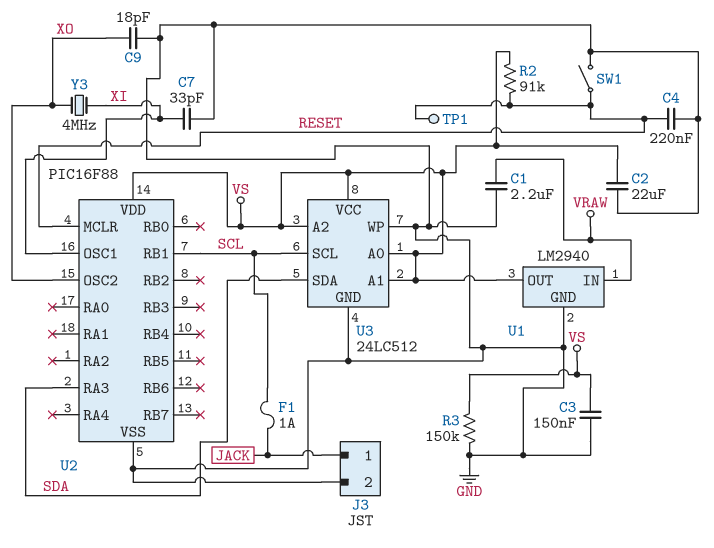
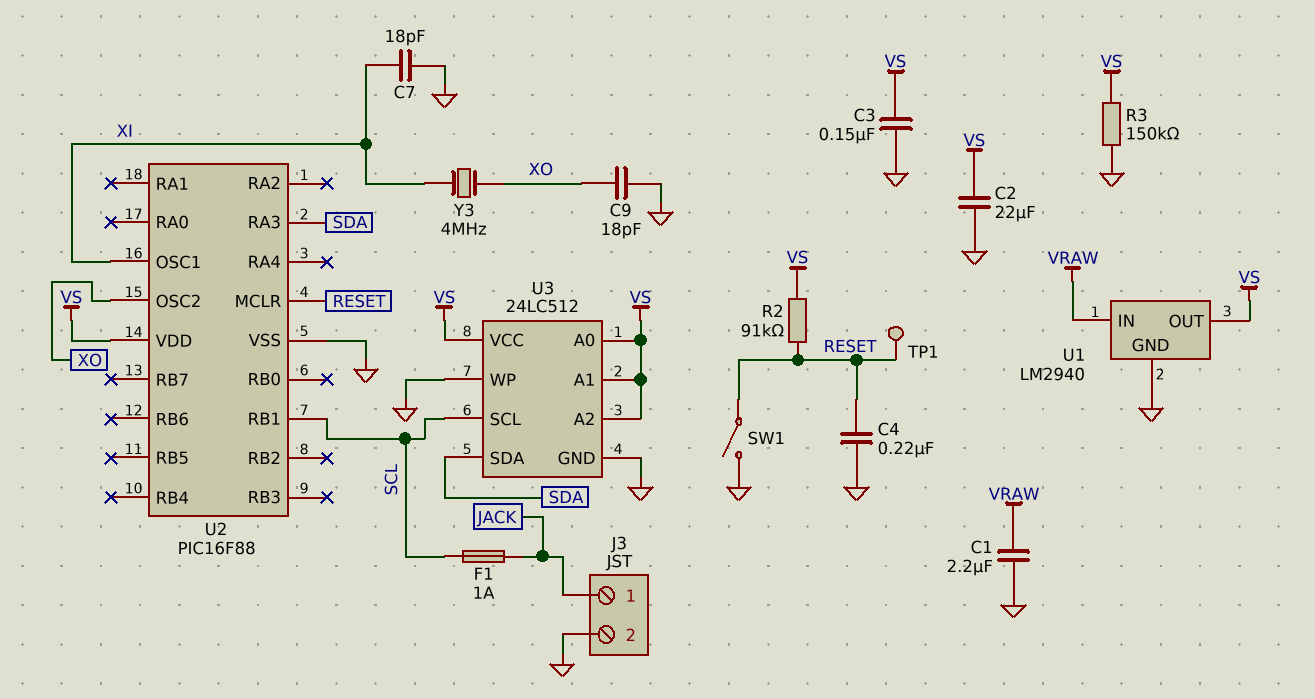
C7: 33pF (GND, XI) -> 18pF (GND, XI)

